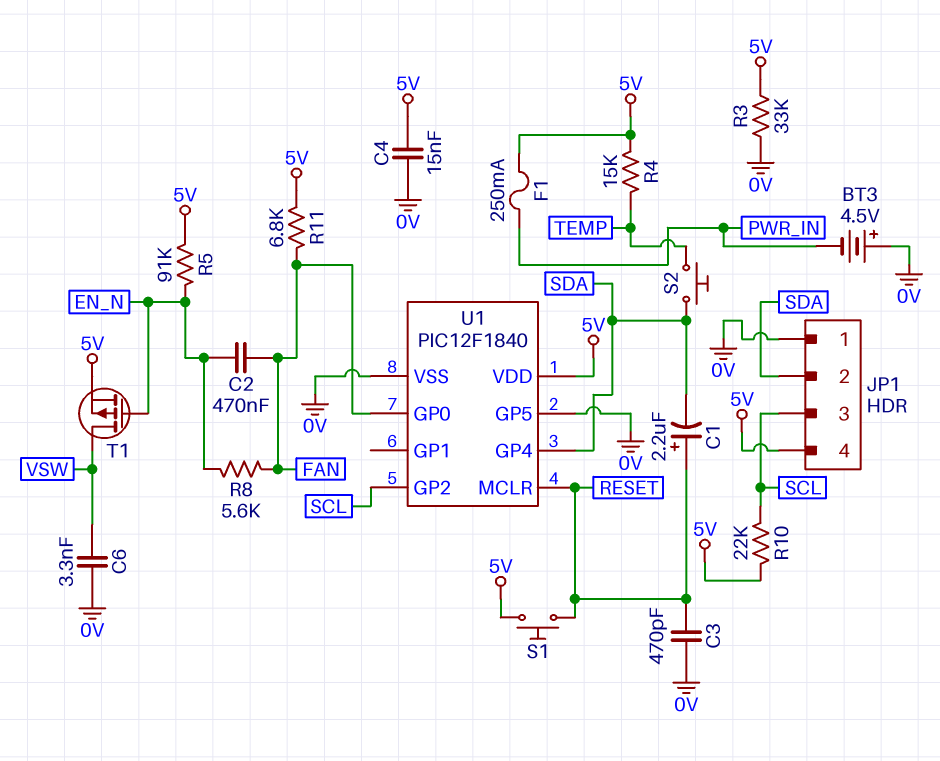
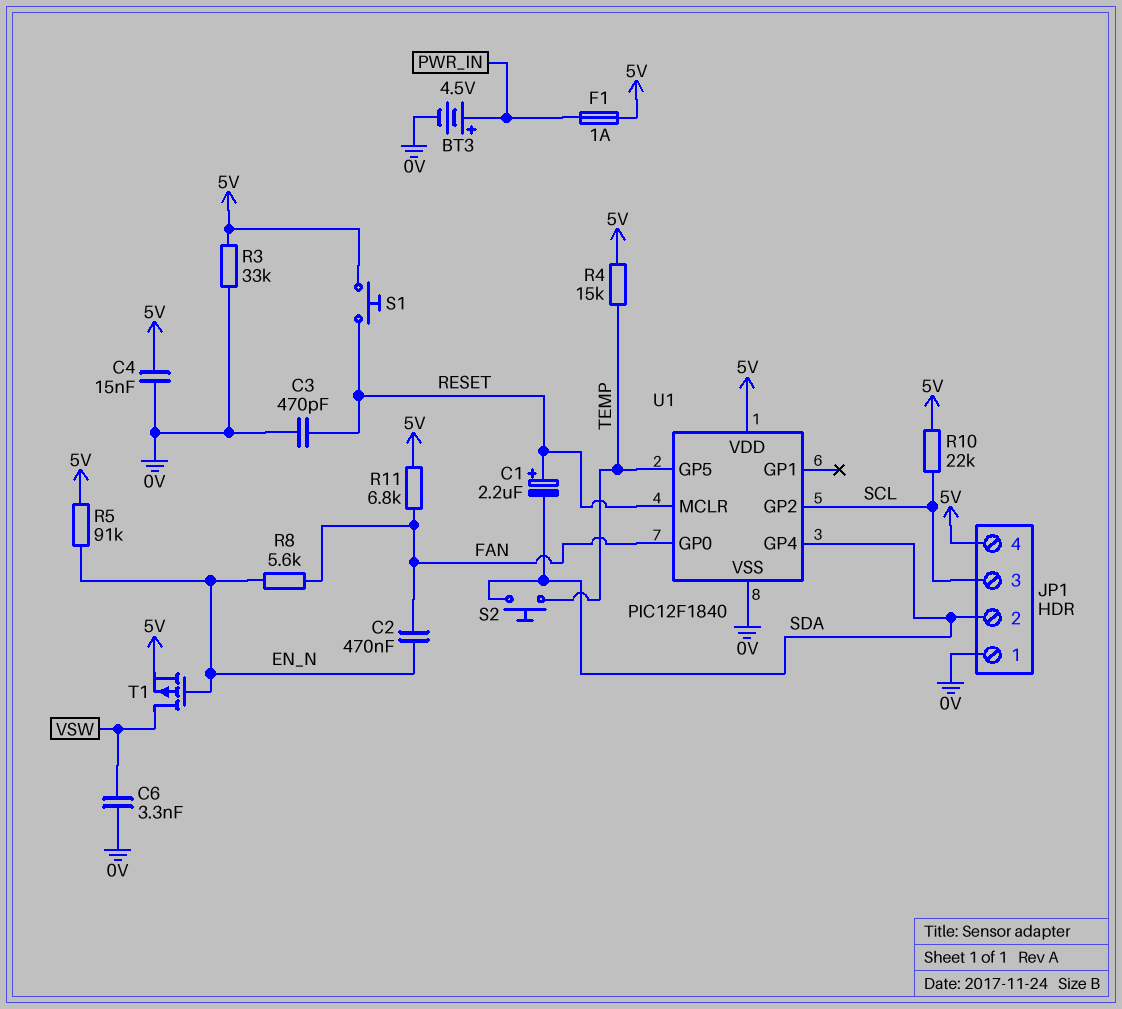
BT3: 4.5V (plus 0V, minus PWR_IN) -> 4.5V (plus PWR_IN, minus 0V)
F1: 250mA (5V, PWR_IN) -> 1A (5V, PWR_IN)
U1 pin GP5: 0V -> TEMP

